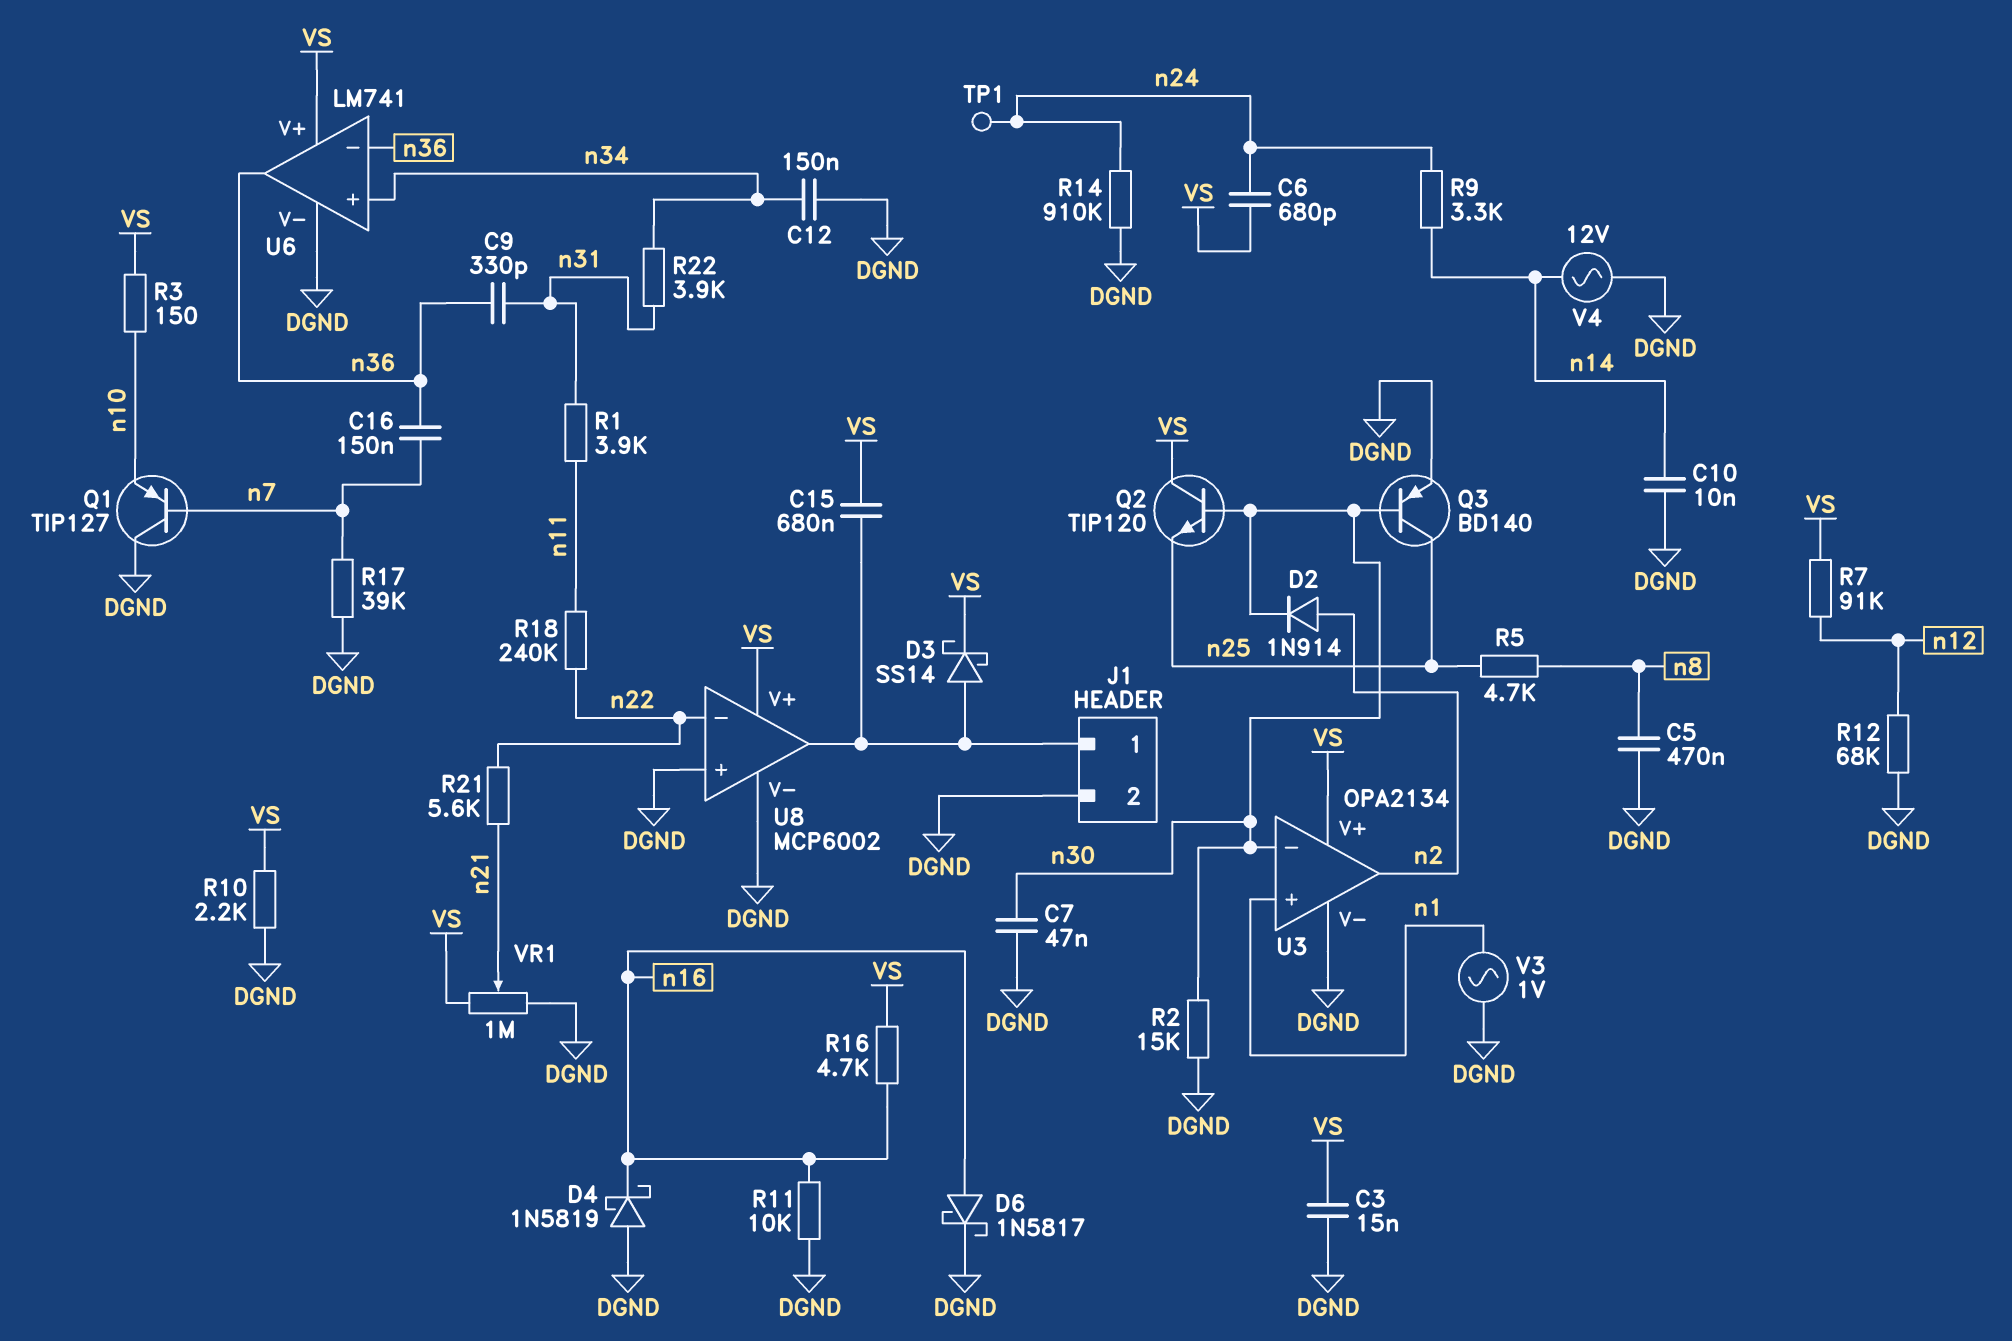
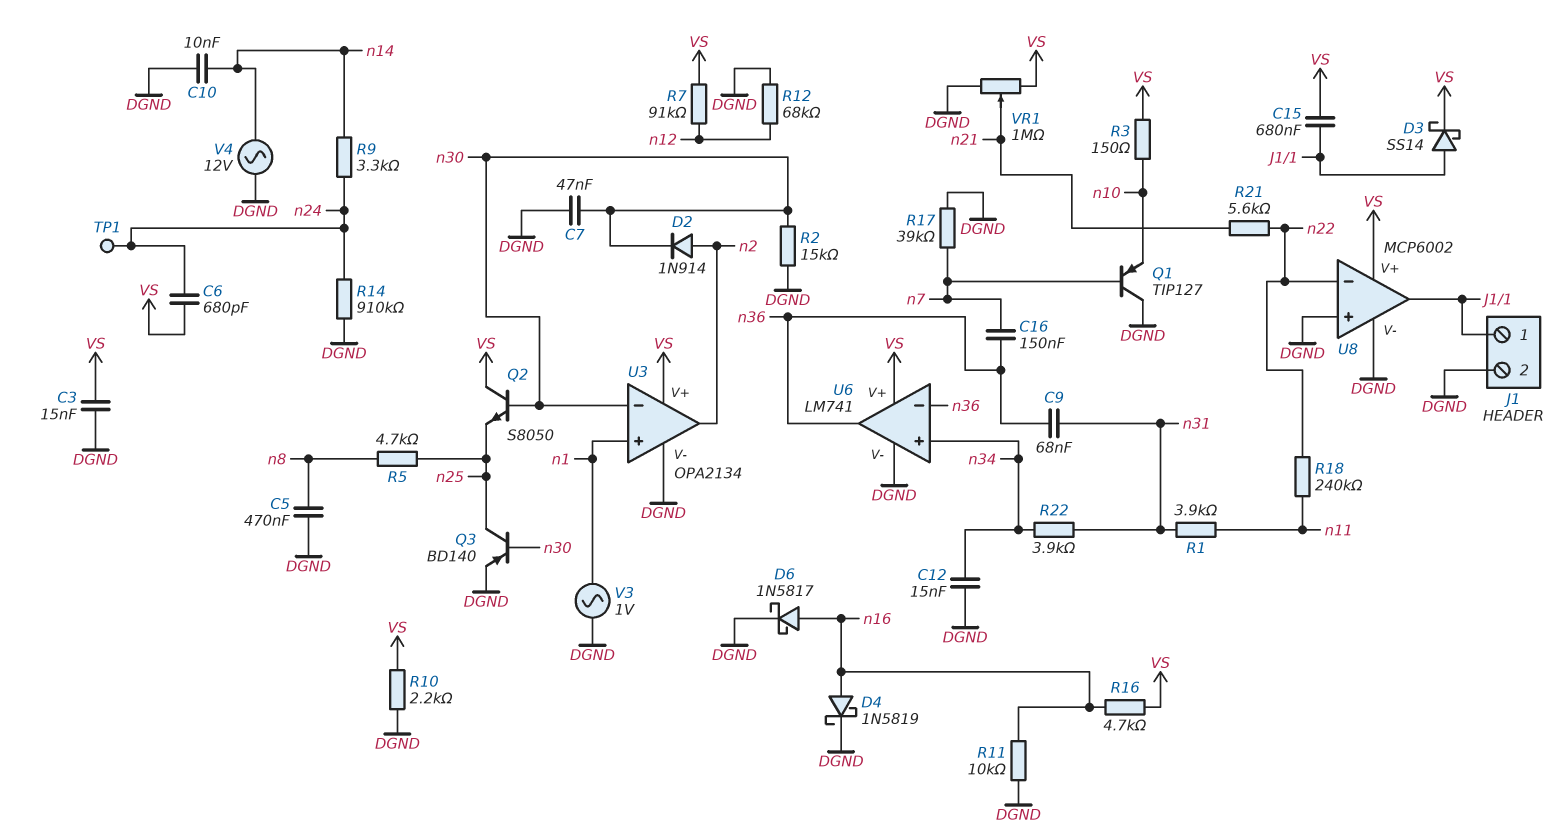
C9: 330pF (n31, n36) -> 68nF (n31, n36)
C12: 150nF (DGND, n34) -> 15nF (DGND, n34)
D4: schottky 1N5819 (A DGND, K n16) -> schottky 1N5819 (A n16, K DGND)
Q2: NPN TIP120 (B n30, C VS, E n25) -> NPN S8050 (B n30, C VS, E n25)

